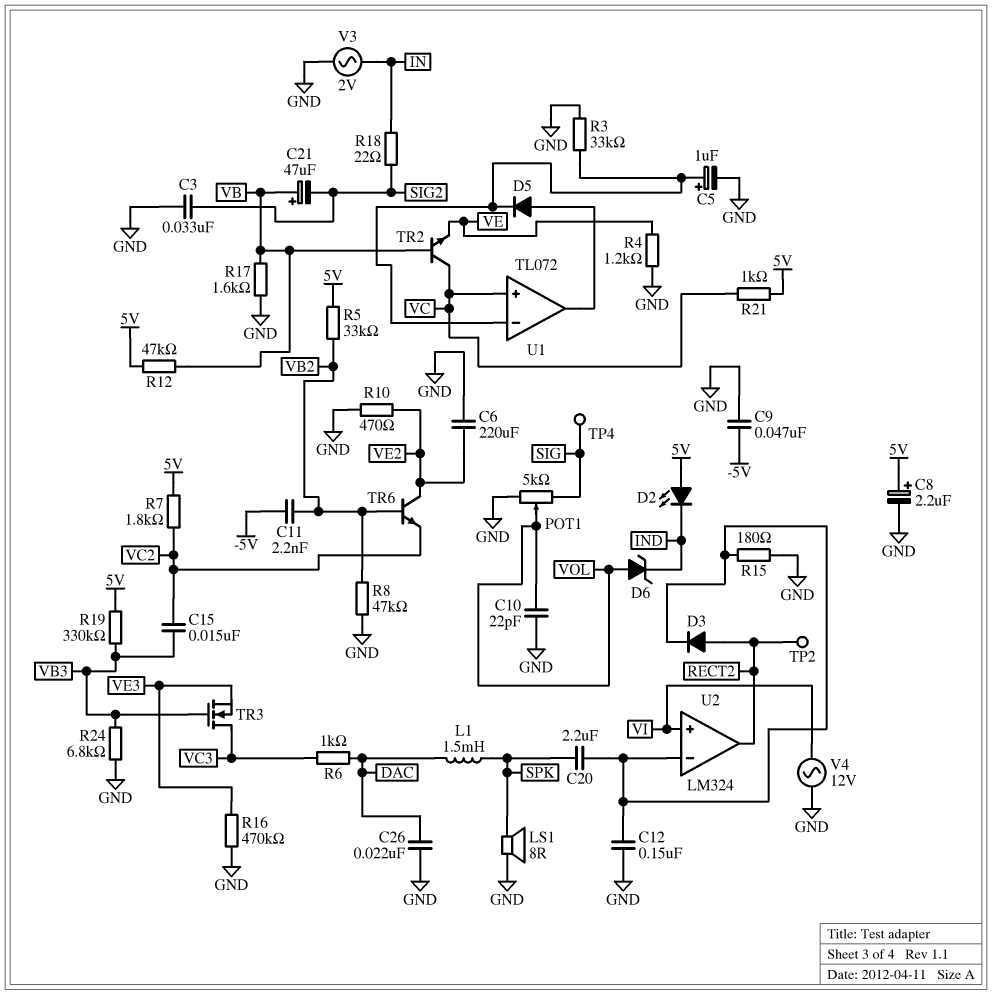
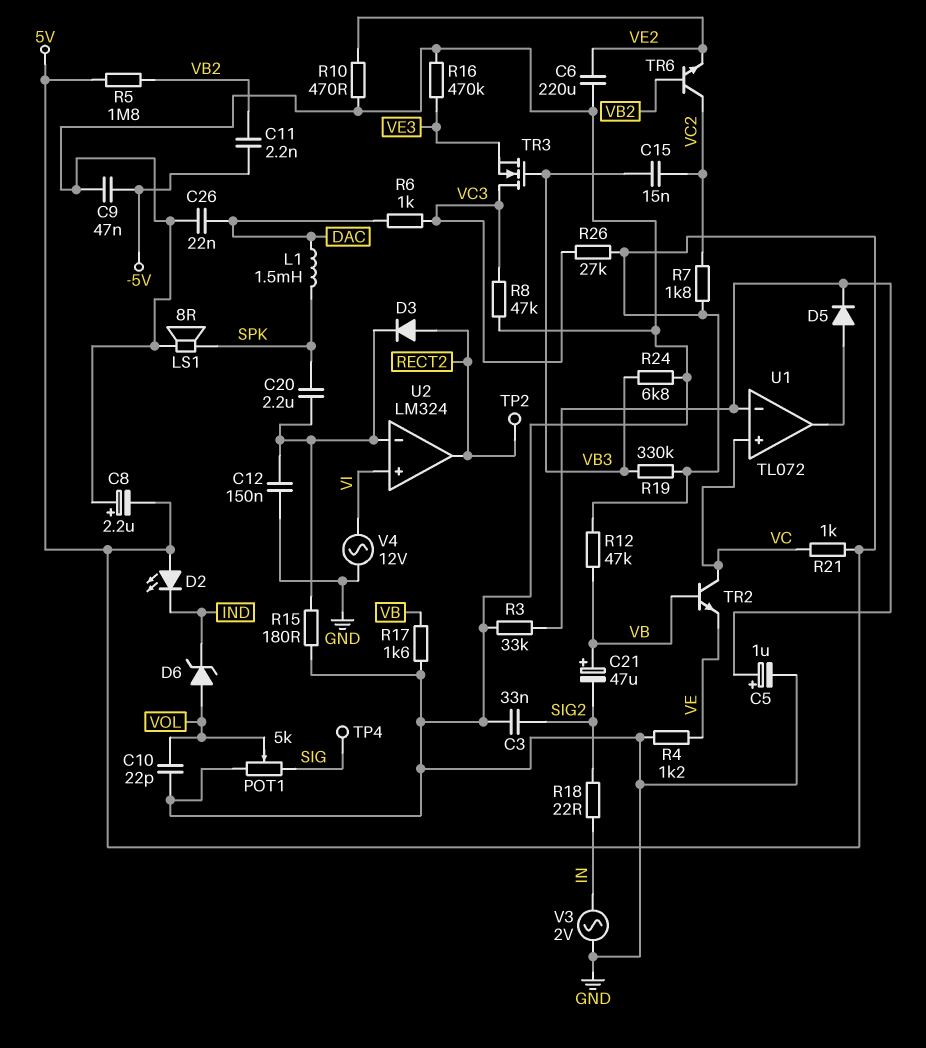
C8: 2.2uF (plus 5V, minus GND) -> 2.2uF (plus GND, minus 5V)
R5: 33k (5V, VB2) -> 1.8M (5V, VB2)
R8: 47k (GND, VB2) -> 47k (GND, VC3)
R26: none -> 27k (5V, VC3)
TR6: NPN (B VB2, C VE2, E VC2) -> NPN (B VB2, C VC2, E VE2)

